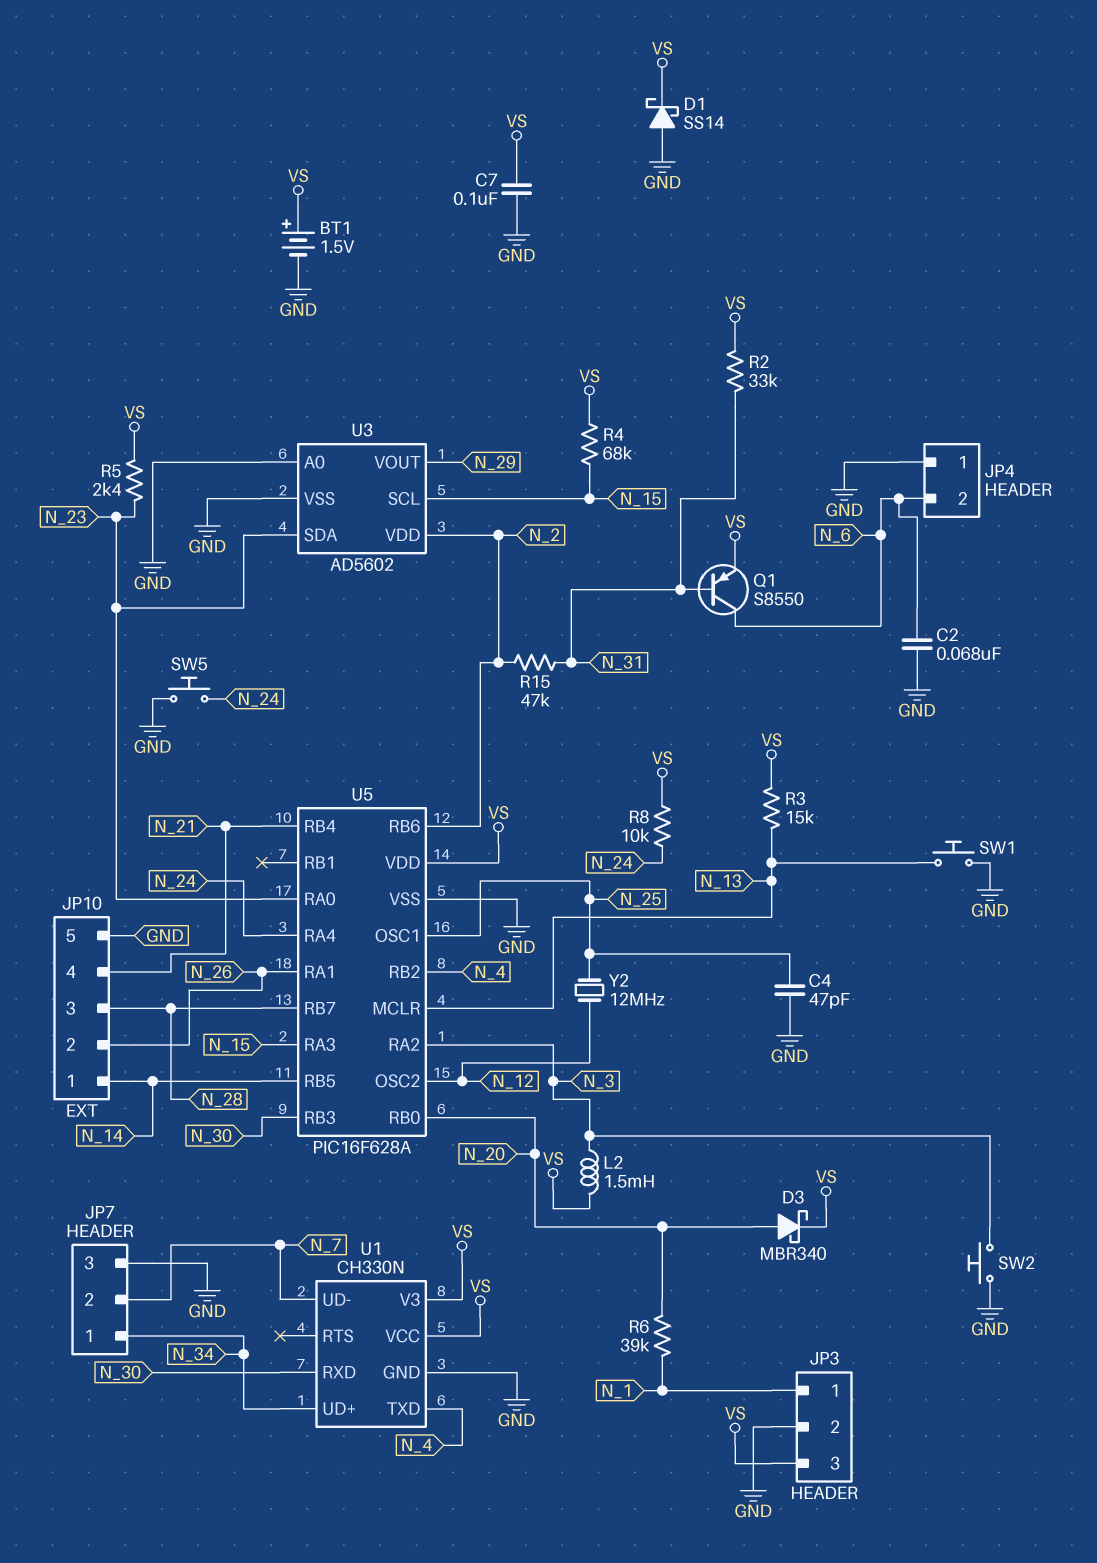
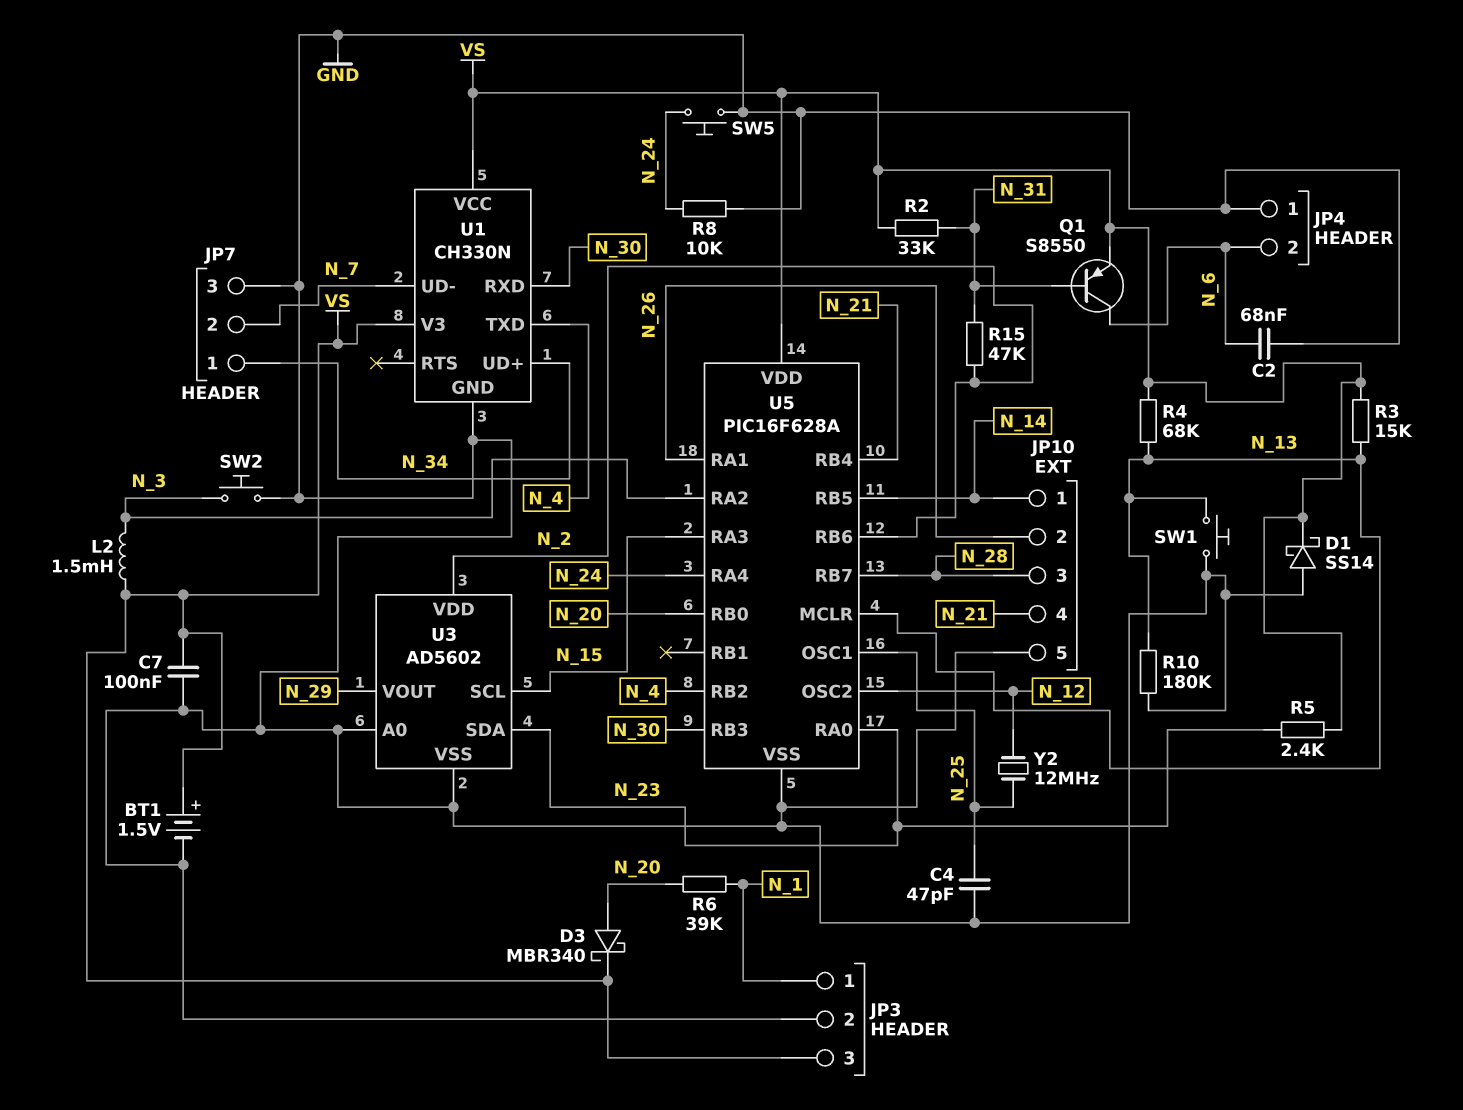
R4: 68k (N_15, VS) -> 68k (N_13, VS)
R8: 10k (N_24, VS) -> 10k (GND, N_24)
R10: none -> 180k (GND, N_13)

